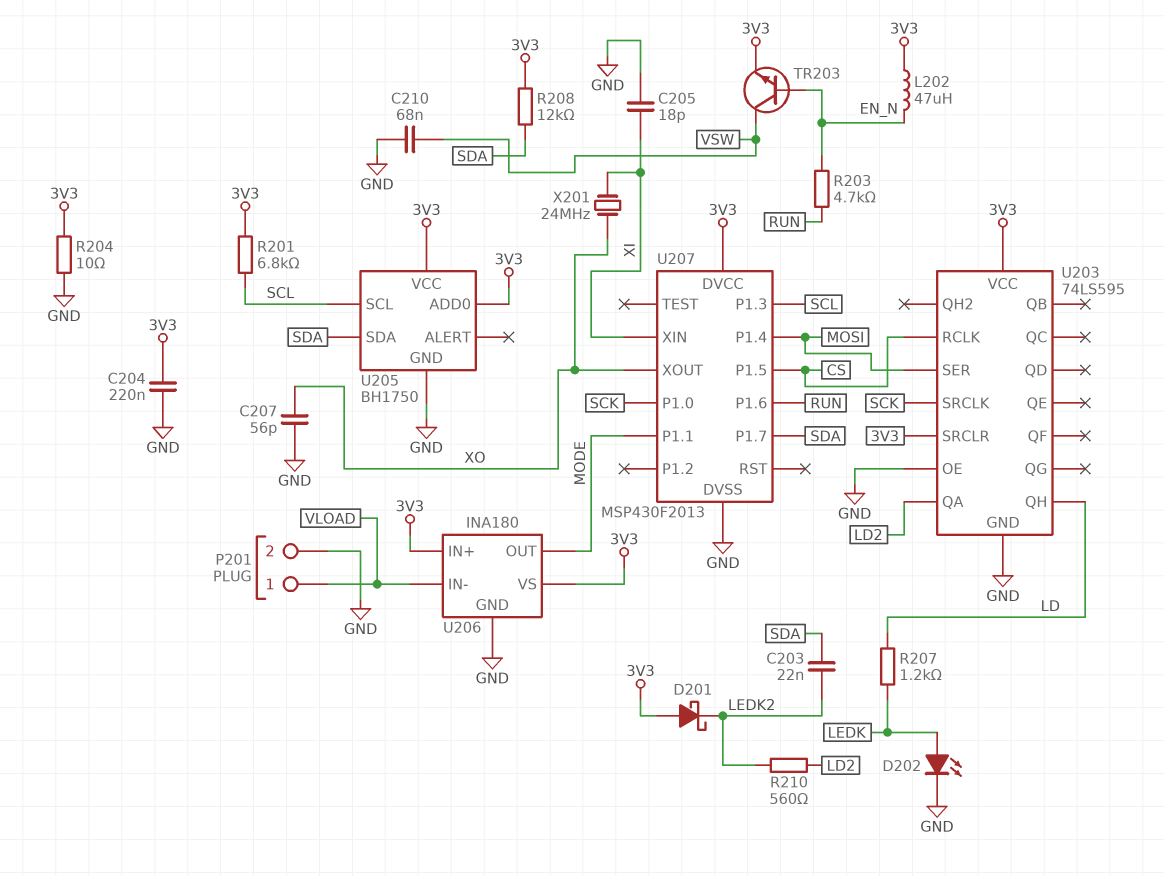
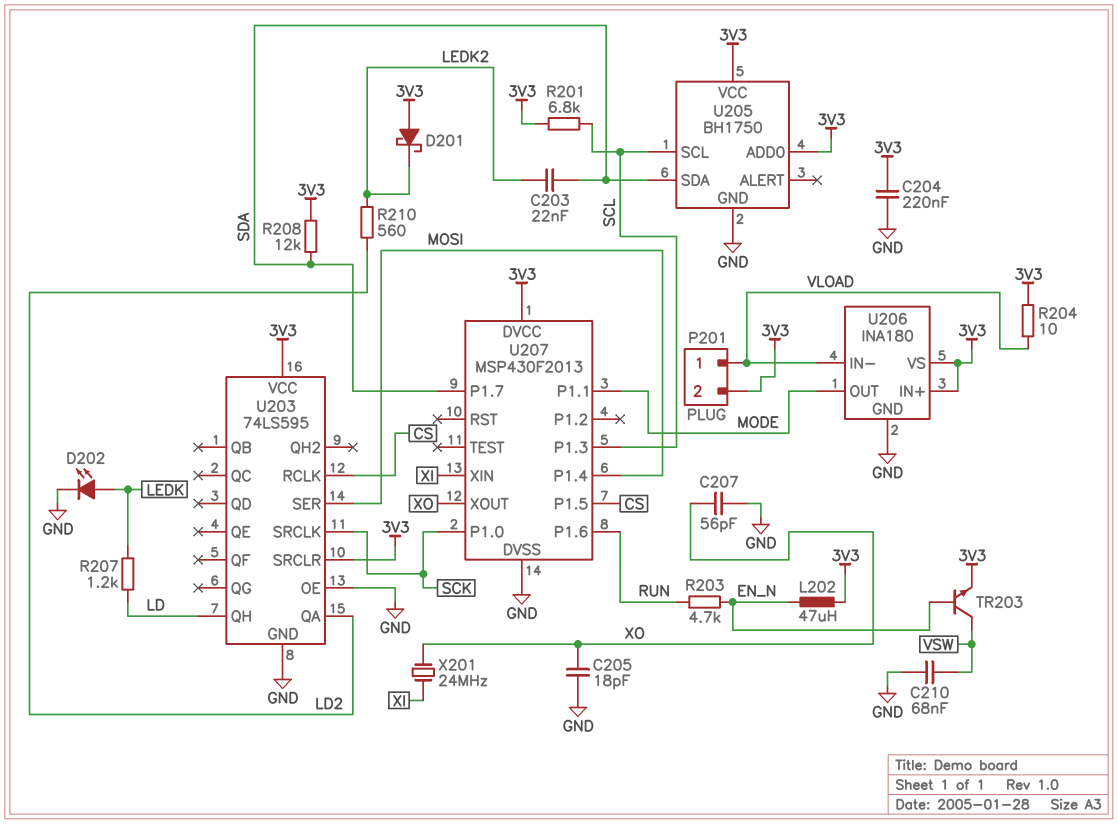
C205: 18pF (GND, XI) -> 18pF (GND, XO)
P201 pin 2: GND -> 3V3
R204: 10 (3V3, GND) -> 10 (3V3, VLOAD)

